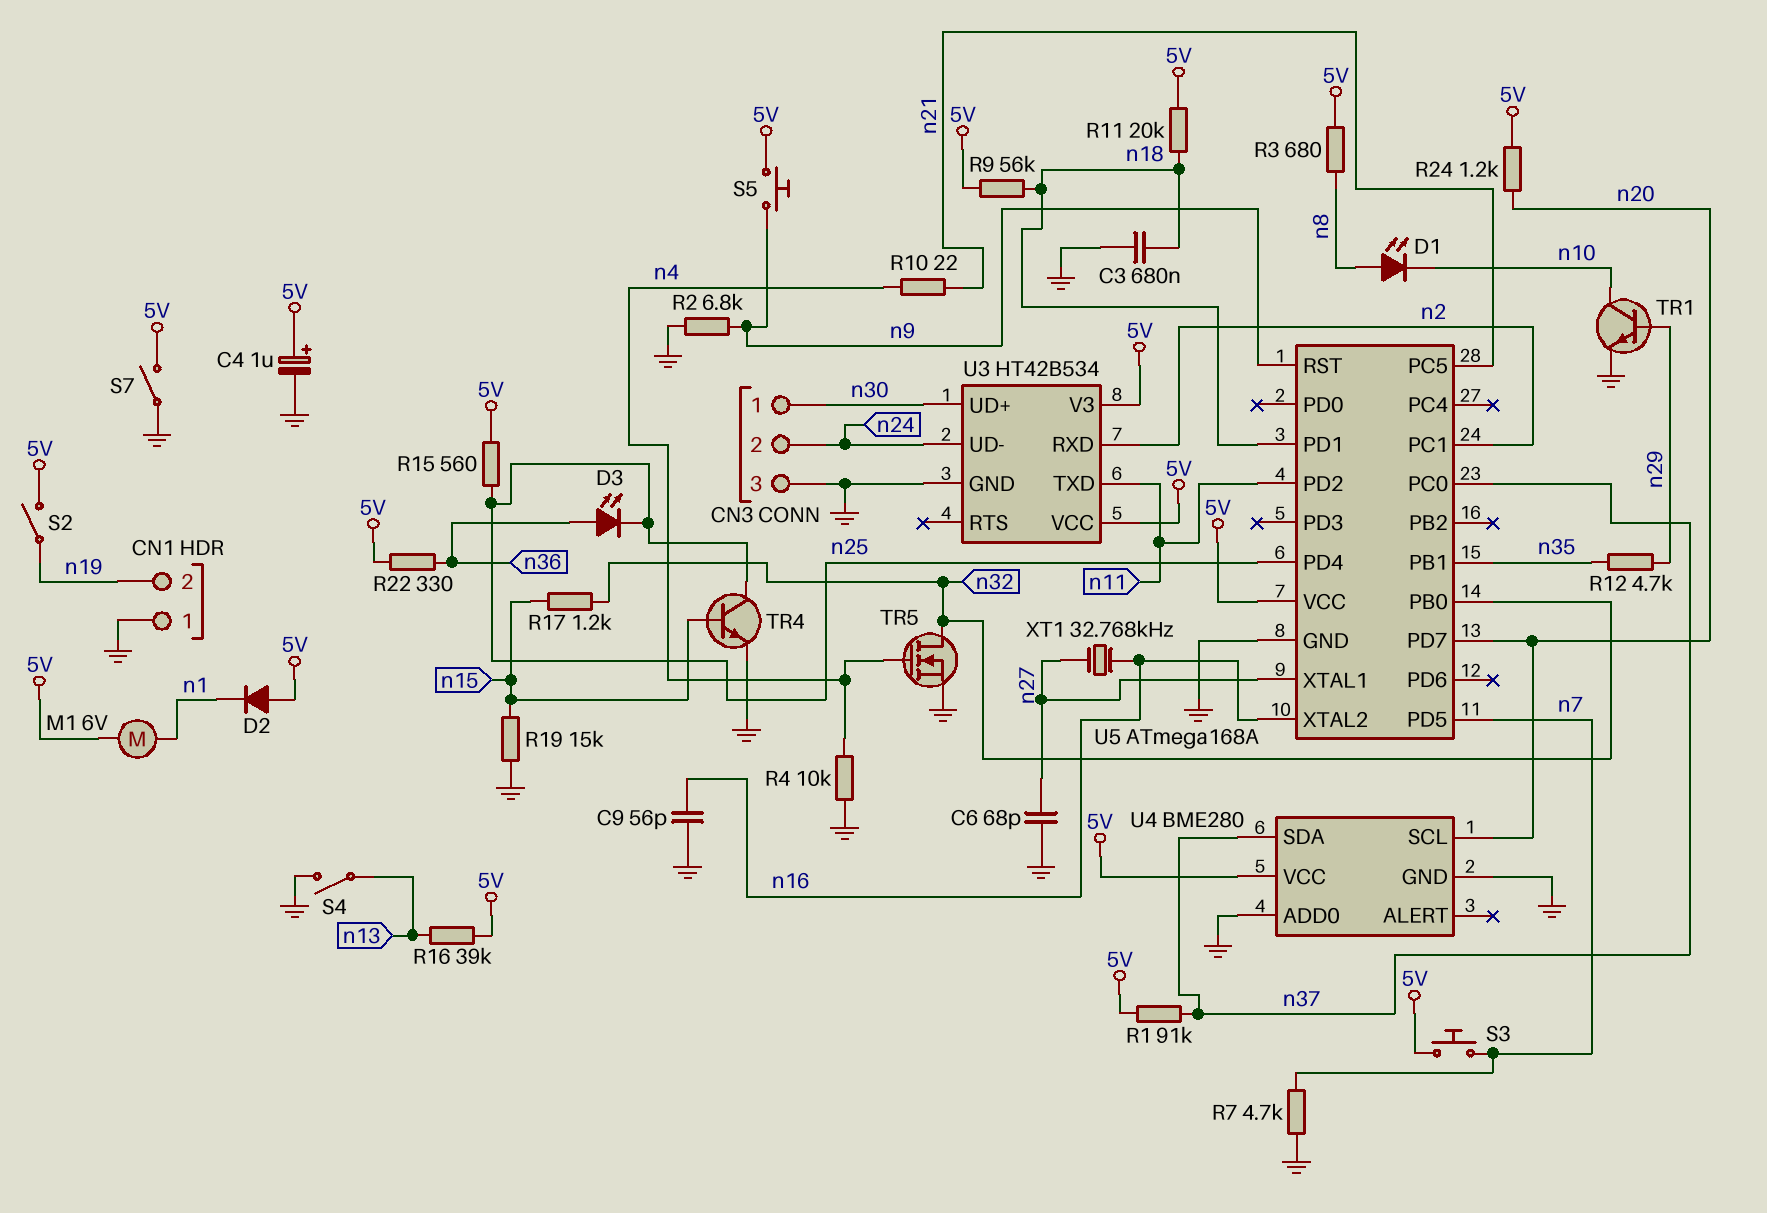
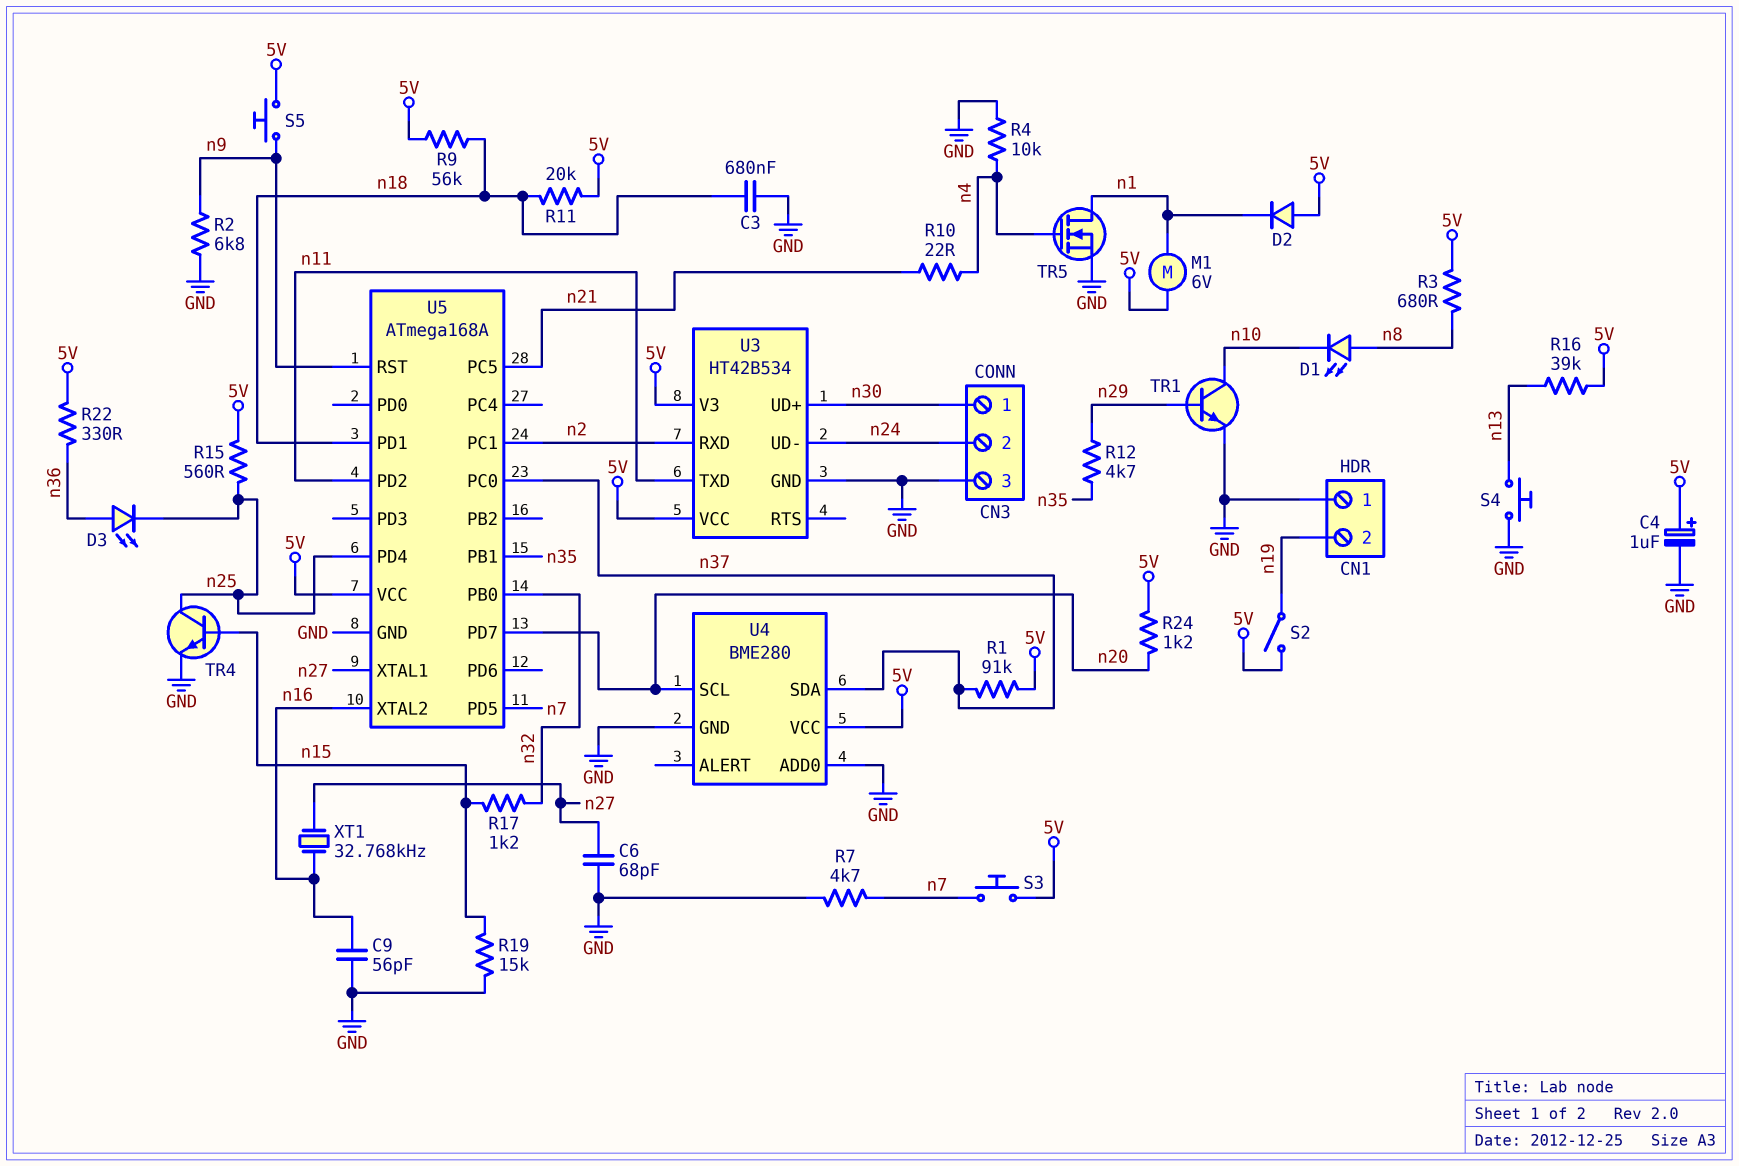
S4: switch (GND, n13) -> button (GND, n13)
S7: switch (5V, GND) -> none
TR5: NMOS (G n4, D n32, S GND) -> NMOS (G n4, D n1, S GND)

